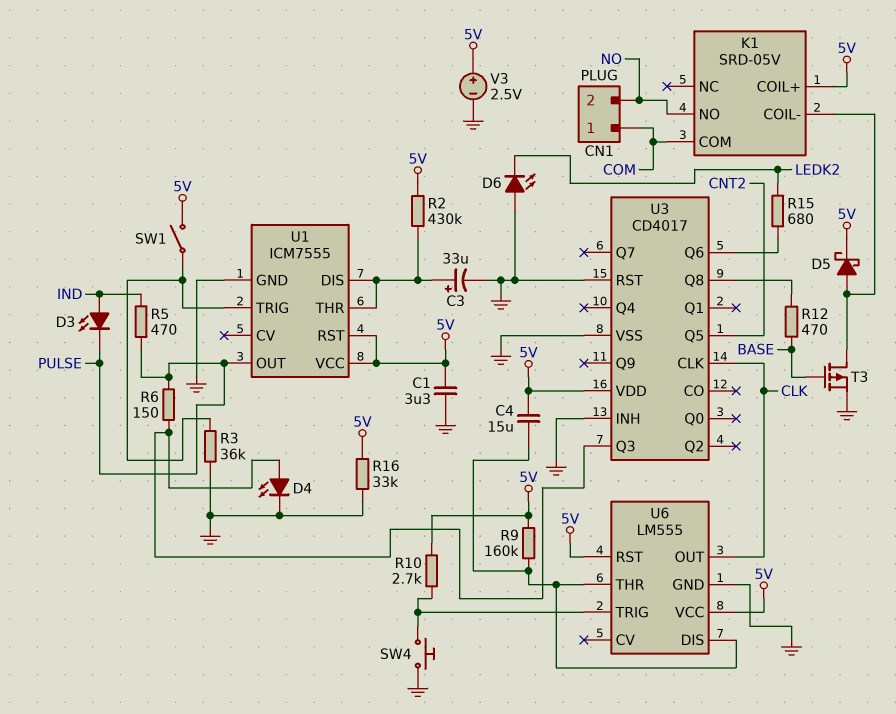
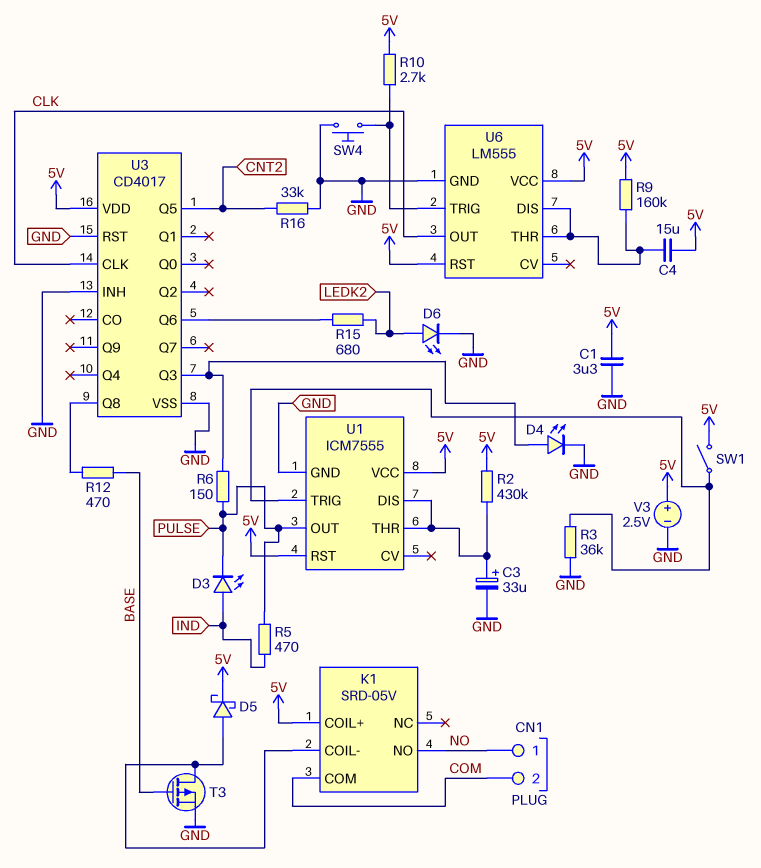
CN1 pin 1: COM -> NO
CN1 pin 2: NO -> COM
D6: LED (A GND, K LEDK2) -> LED (A LEDK2, K GND)
R16: 33k (5V, GND) -> 33k (CNT2, GND)

